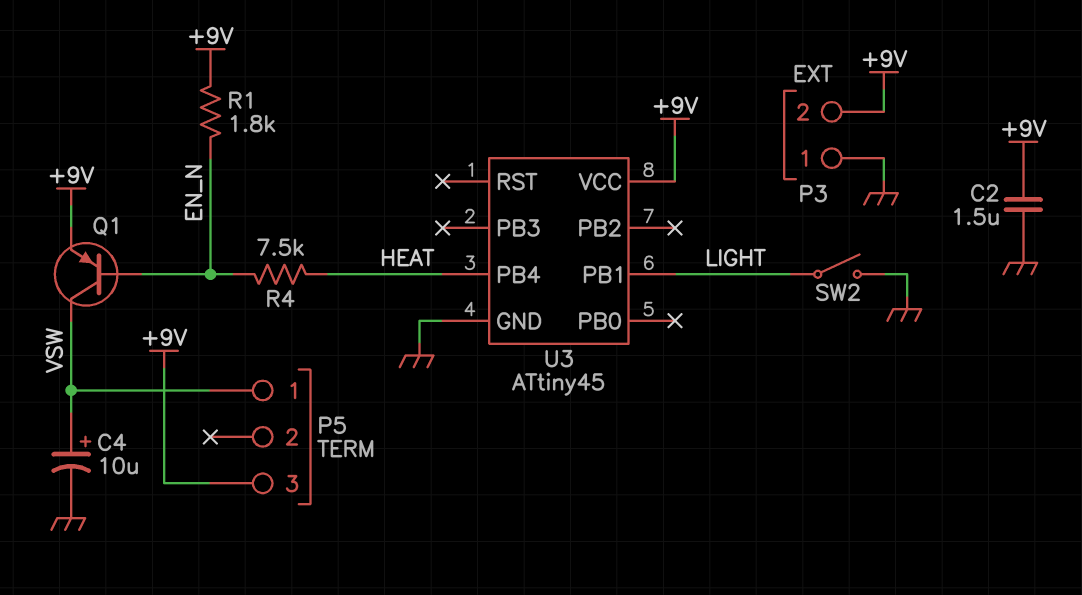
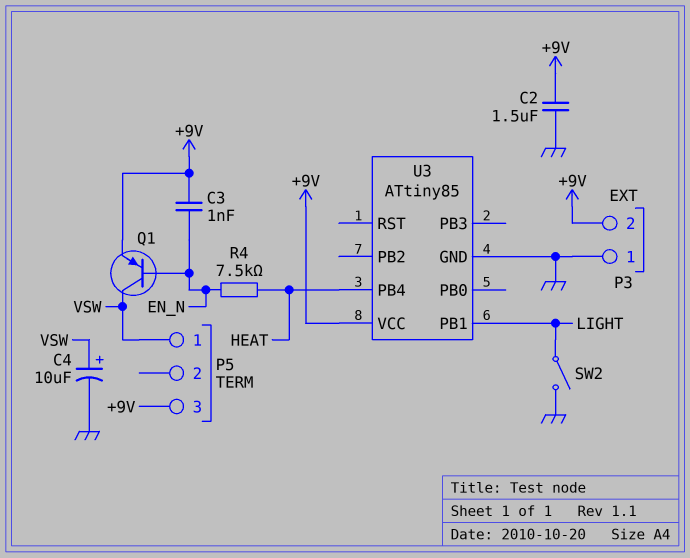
C3: none -> 1nF (+9V, EN_N)
R1: 1.8k (+9V, EN_N) -> none
U3: ATtiny45 -> ATtiny85

